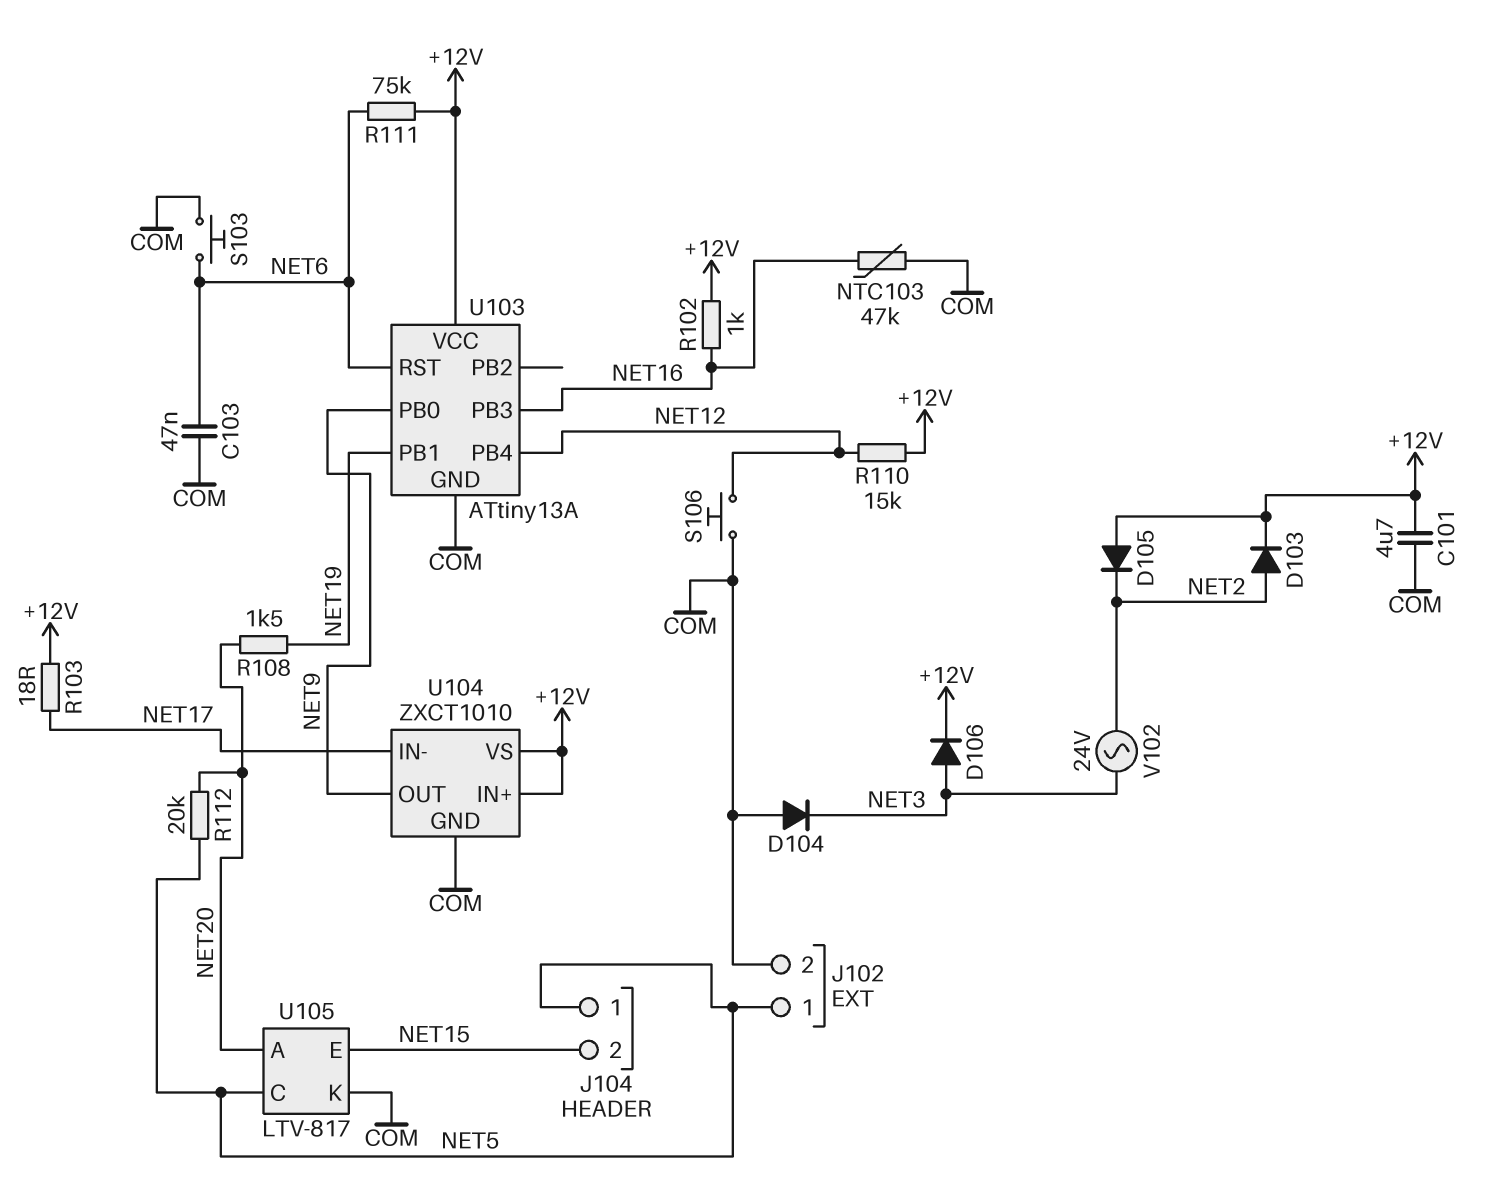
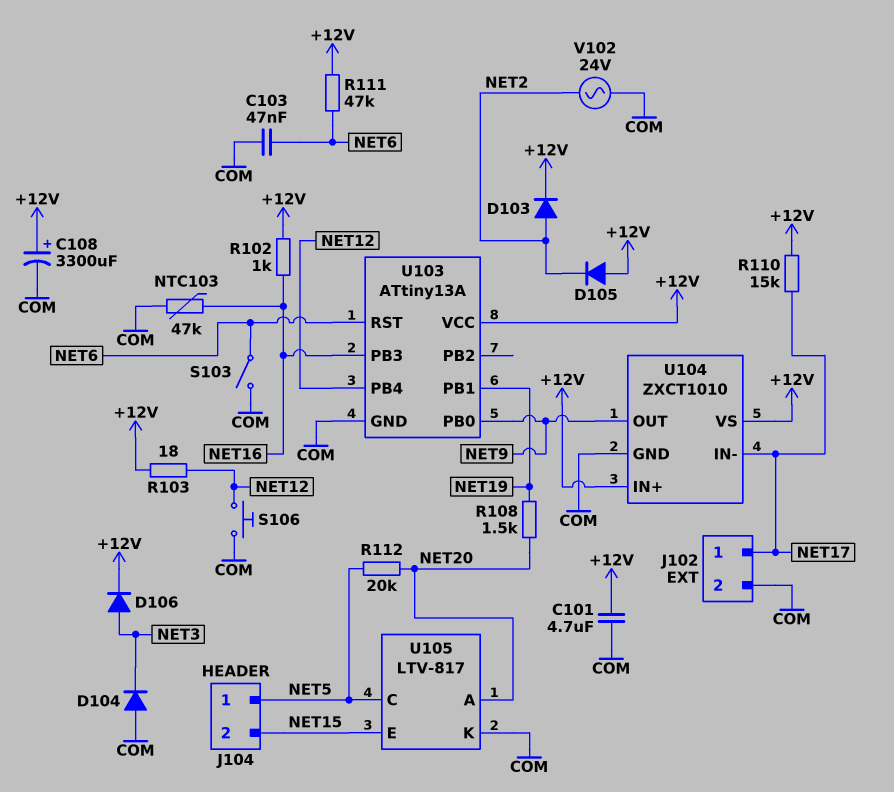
C108: none -> 3300uF (plus +12V, minus COM)
J102 pin 1: NET5 -> NET17
R103: 18 (+12V, NET17) -> 18 (+12V, NET12)
R110: 15k (+12V, NET12) -> 15k (+12V, NET17)
R111: 75k (+12V, NET6) -> 47k (+12V, NET6)
S103: button (COM, NET6) -> switch (COM, NET6)
V102: AC 24V (NET2, NET3) -> AC 24V (COM, NET2)

